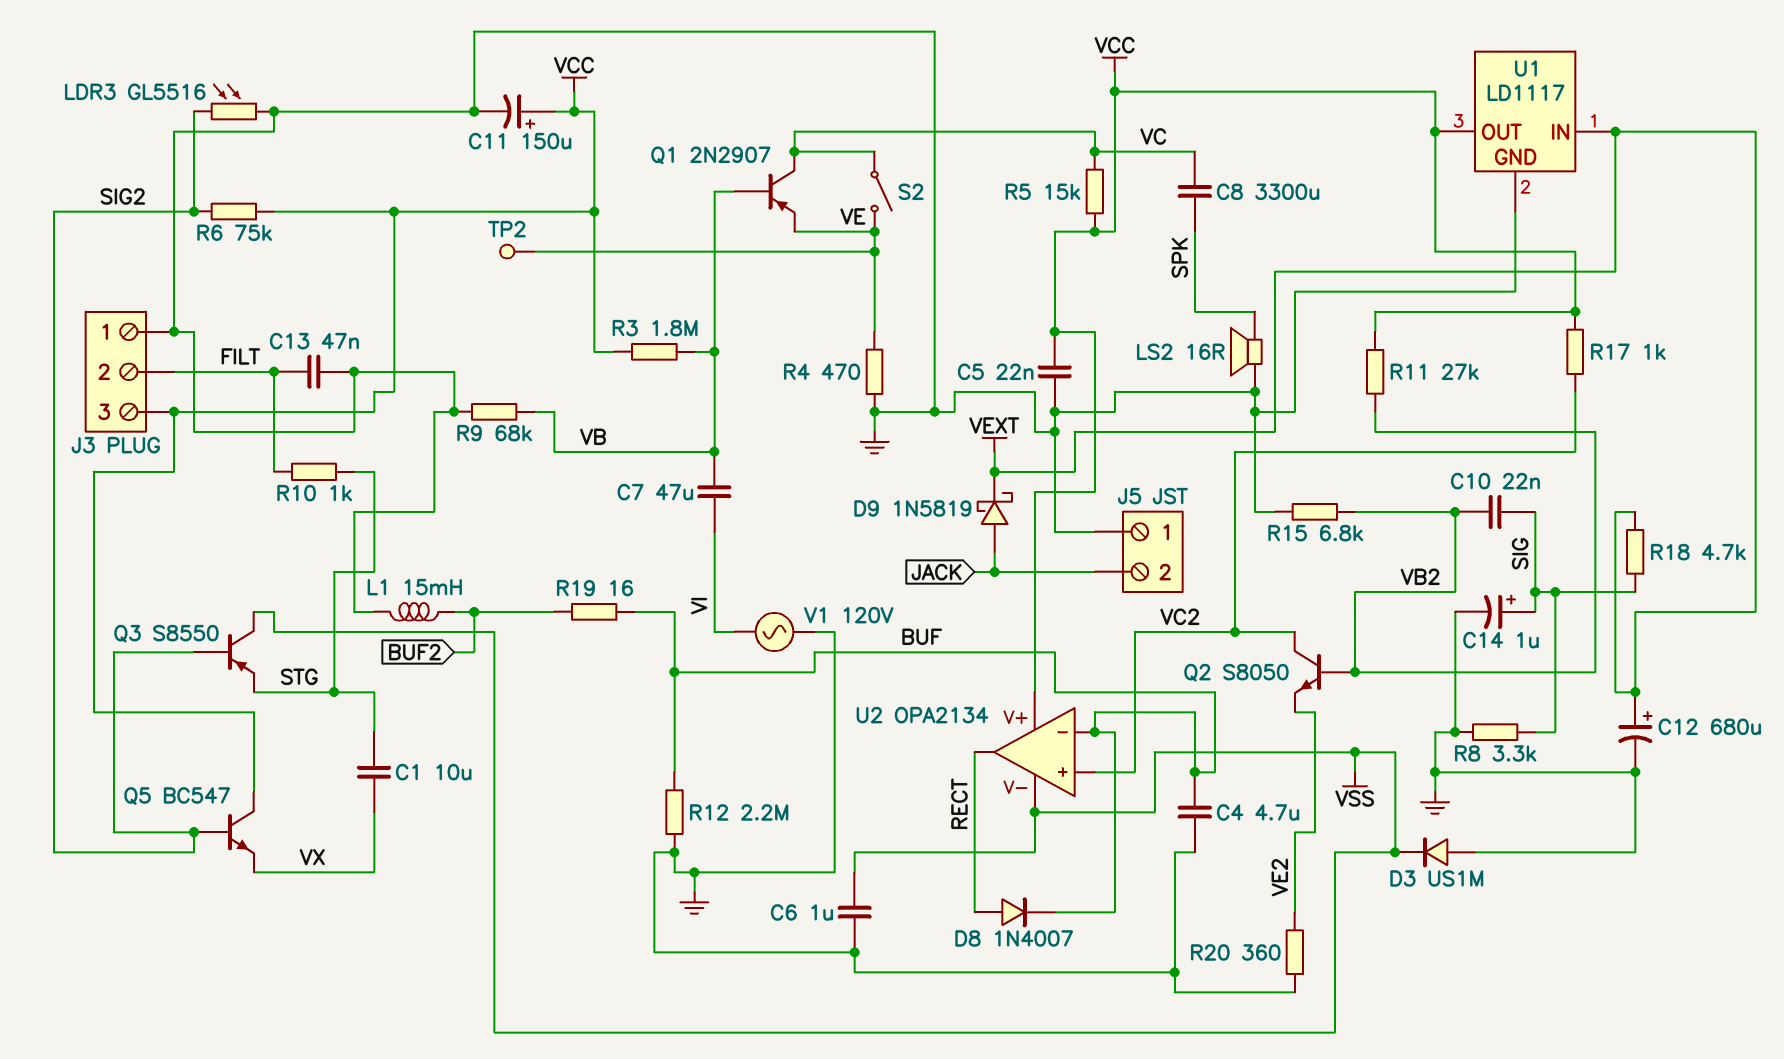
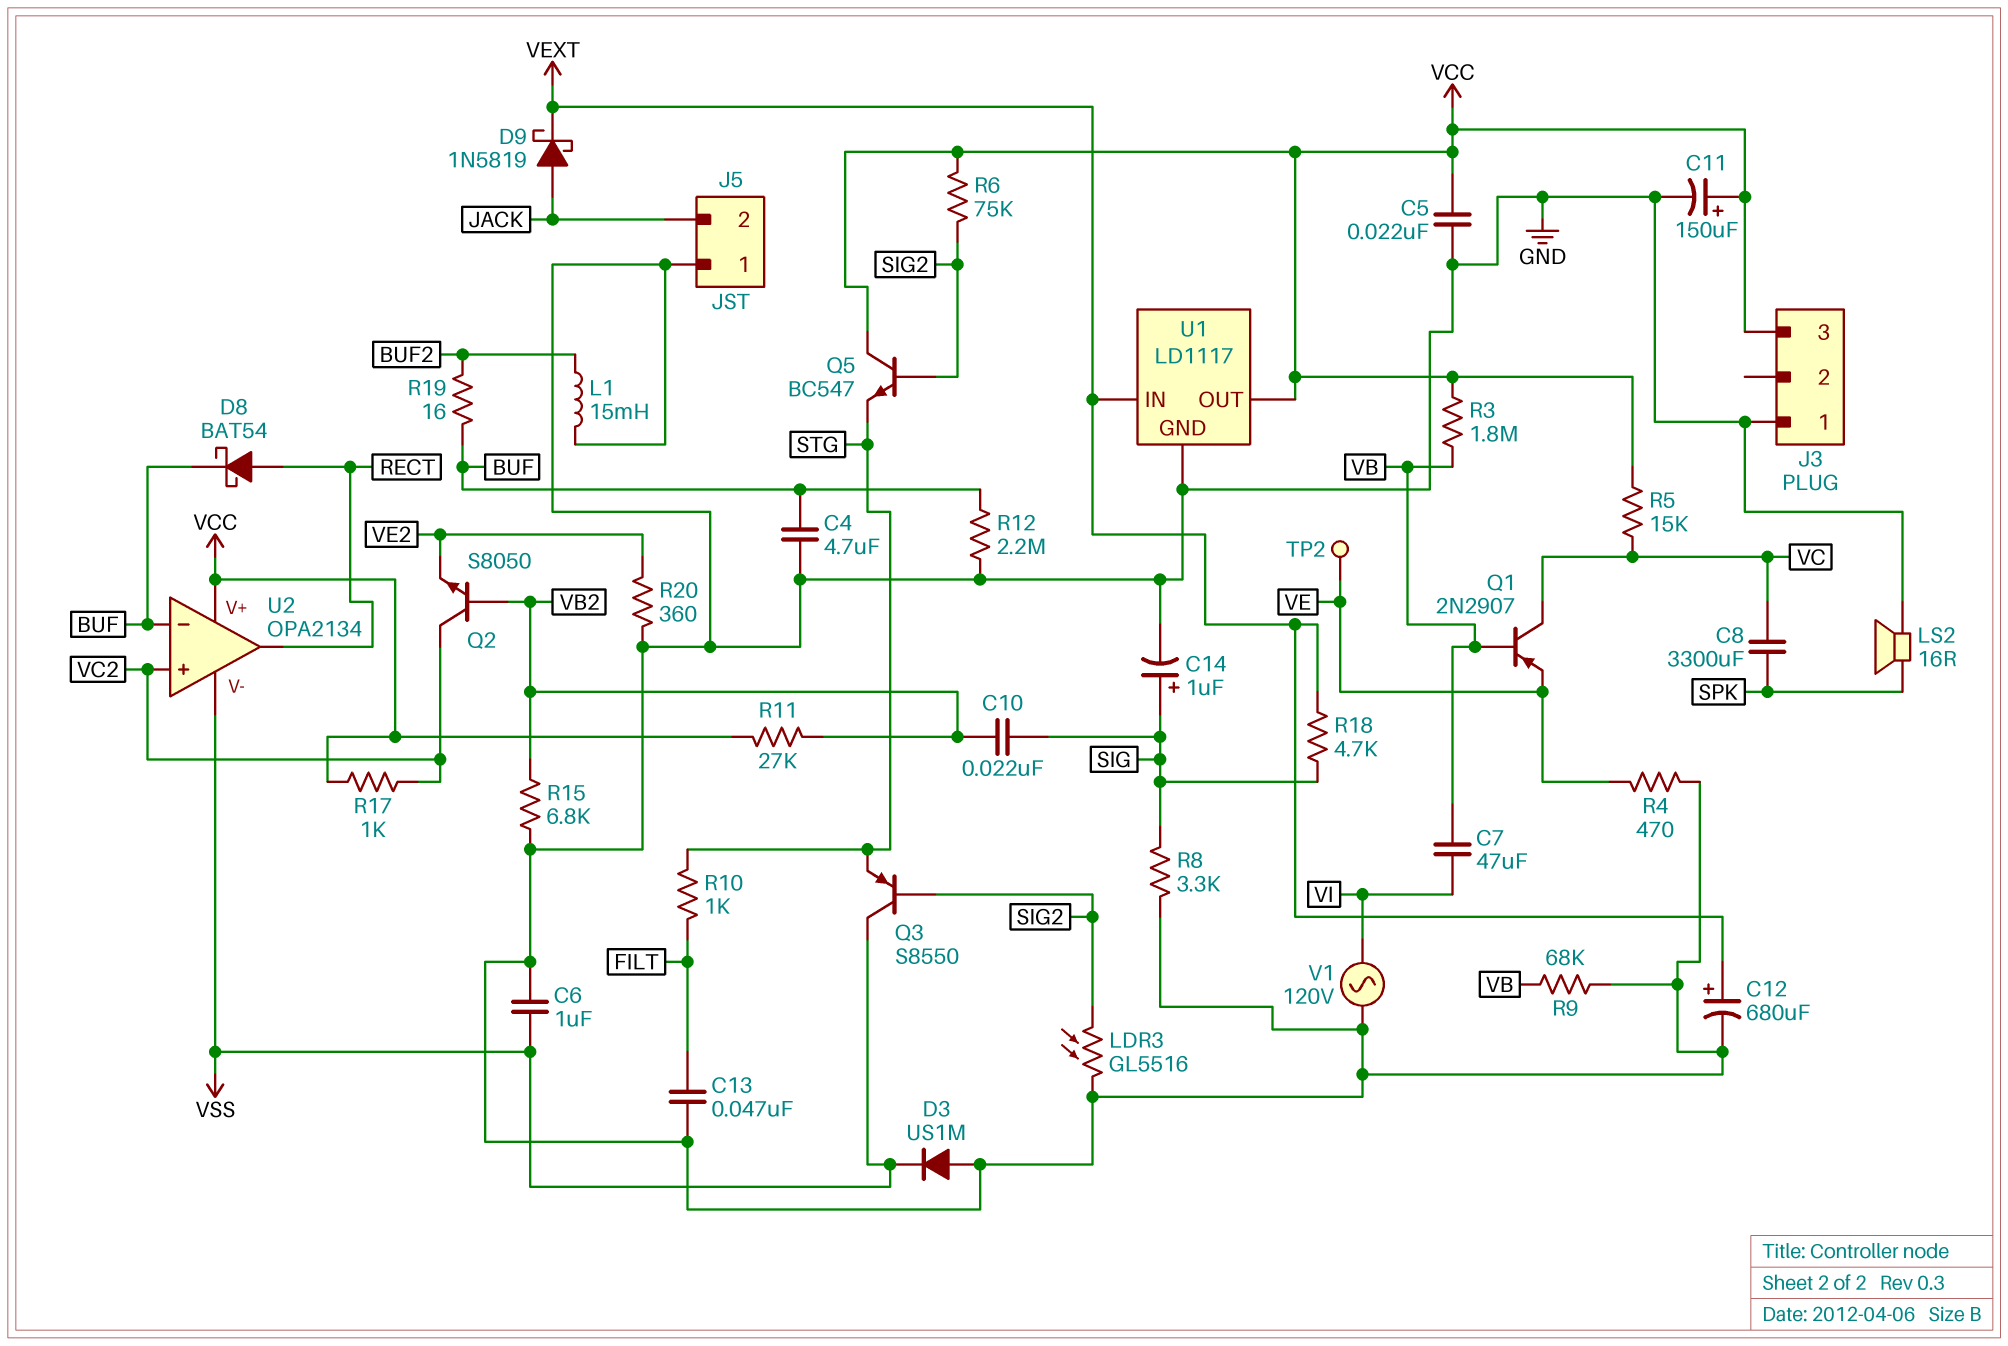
C1: 10uF (STG, VX) -> none
D8: diode 1N4007 (A RECT, K BUF) -> schottky BAT54 (A RECT, K BUF)
J3 pin 2: FILT -> none
Q5: NPN BC547 (B SIG2, C VCC, E VX) -> NPN BC547 (B SIG2, C VCC, E STG)
S2: switch (VC, VE) -> none

